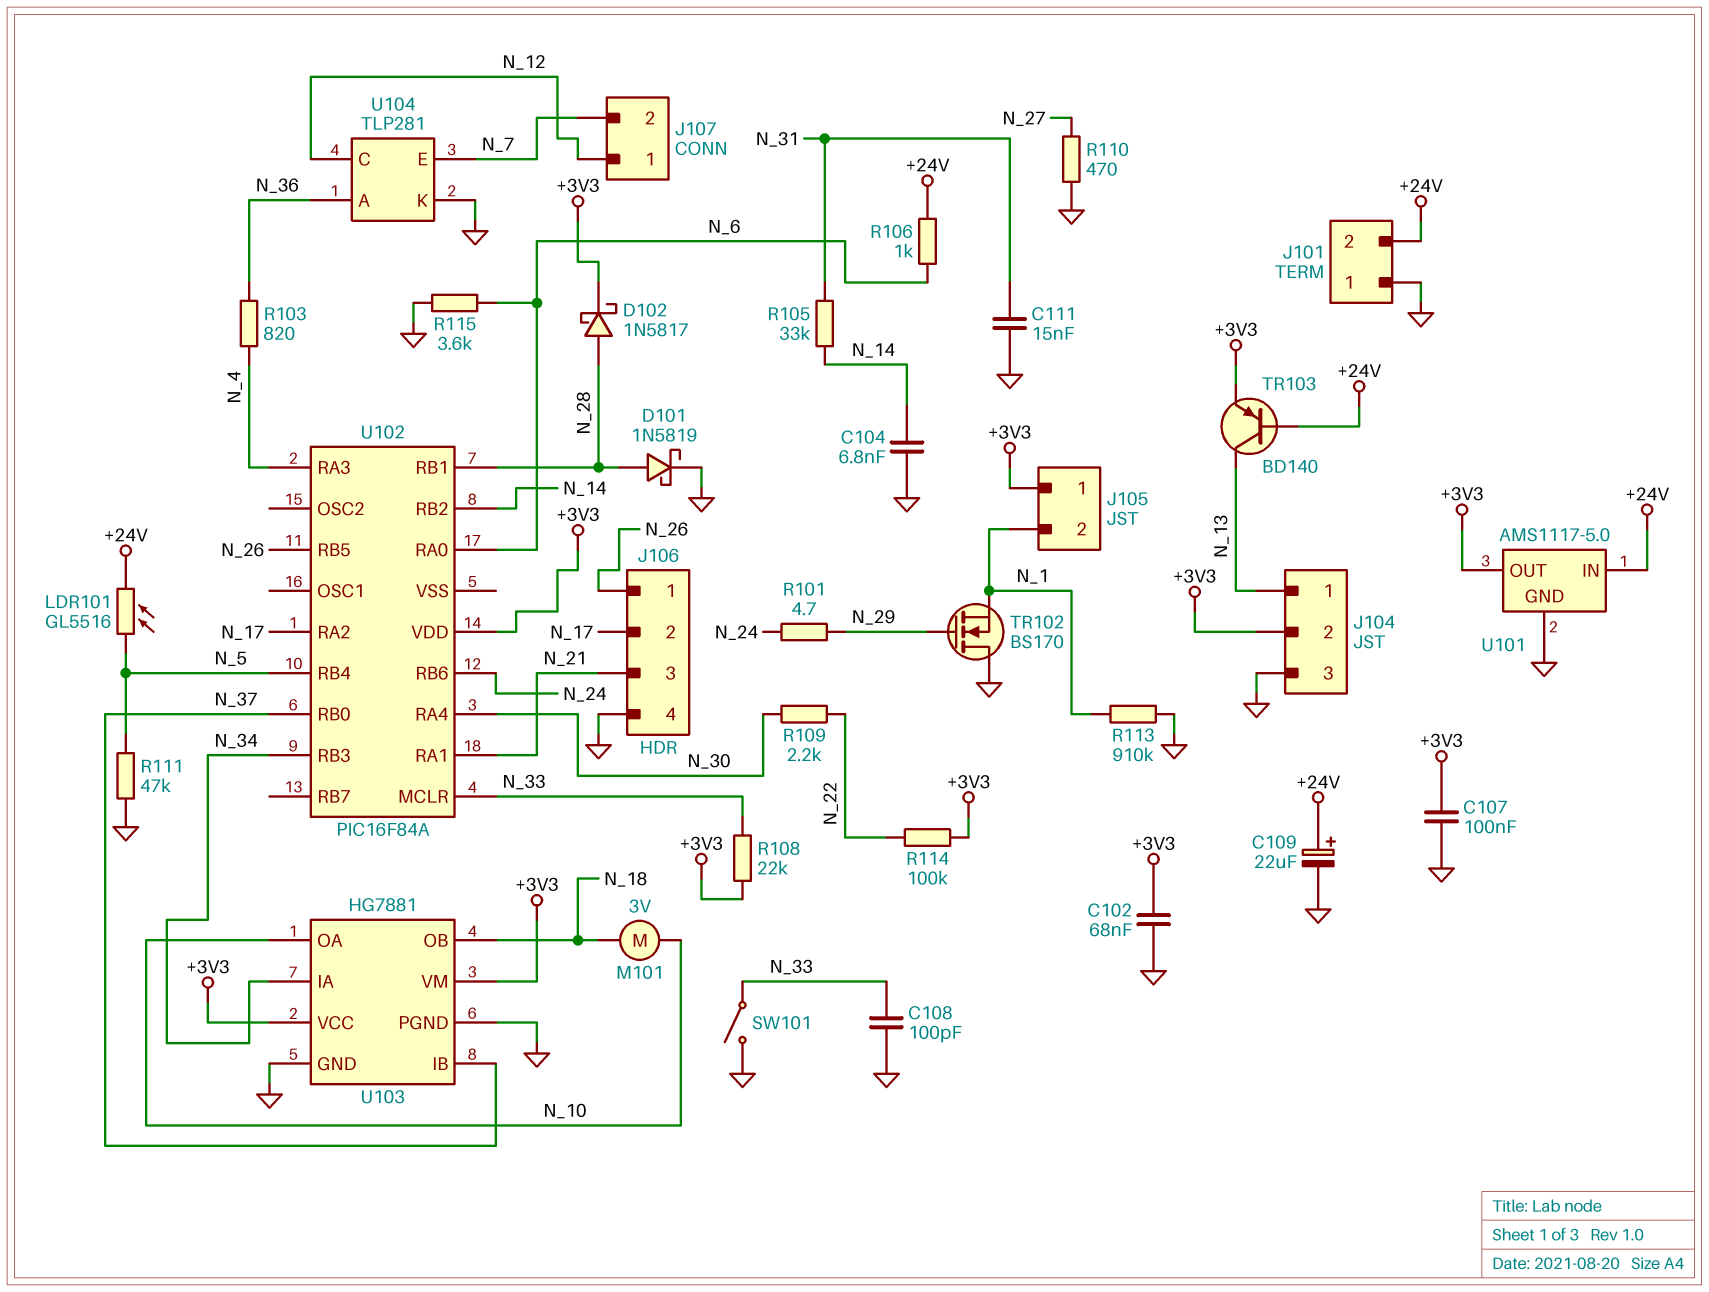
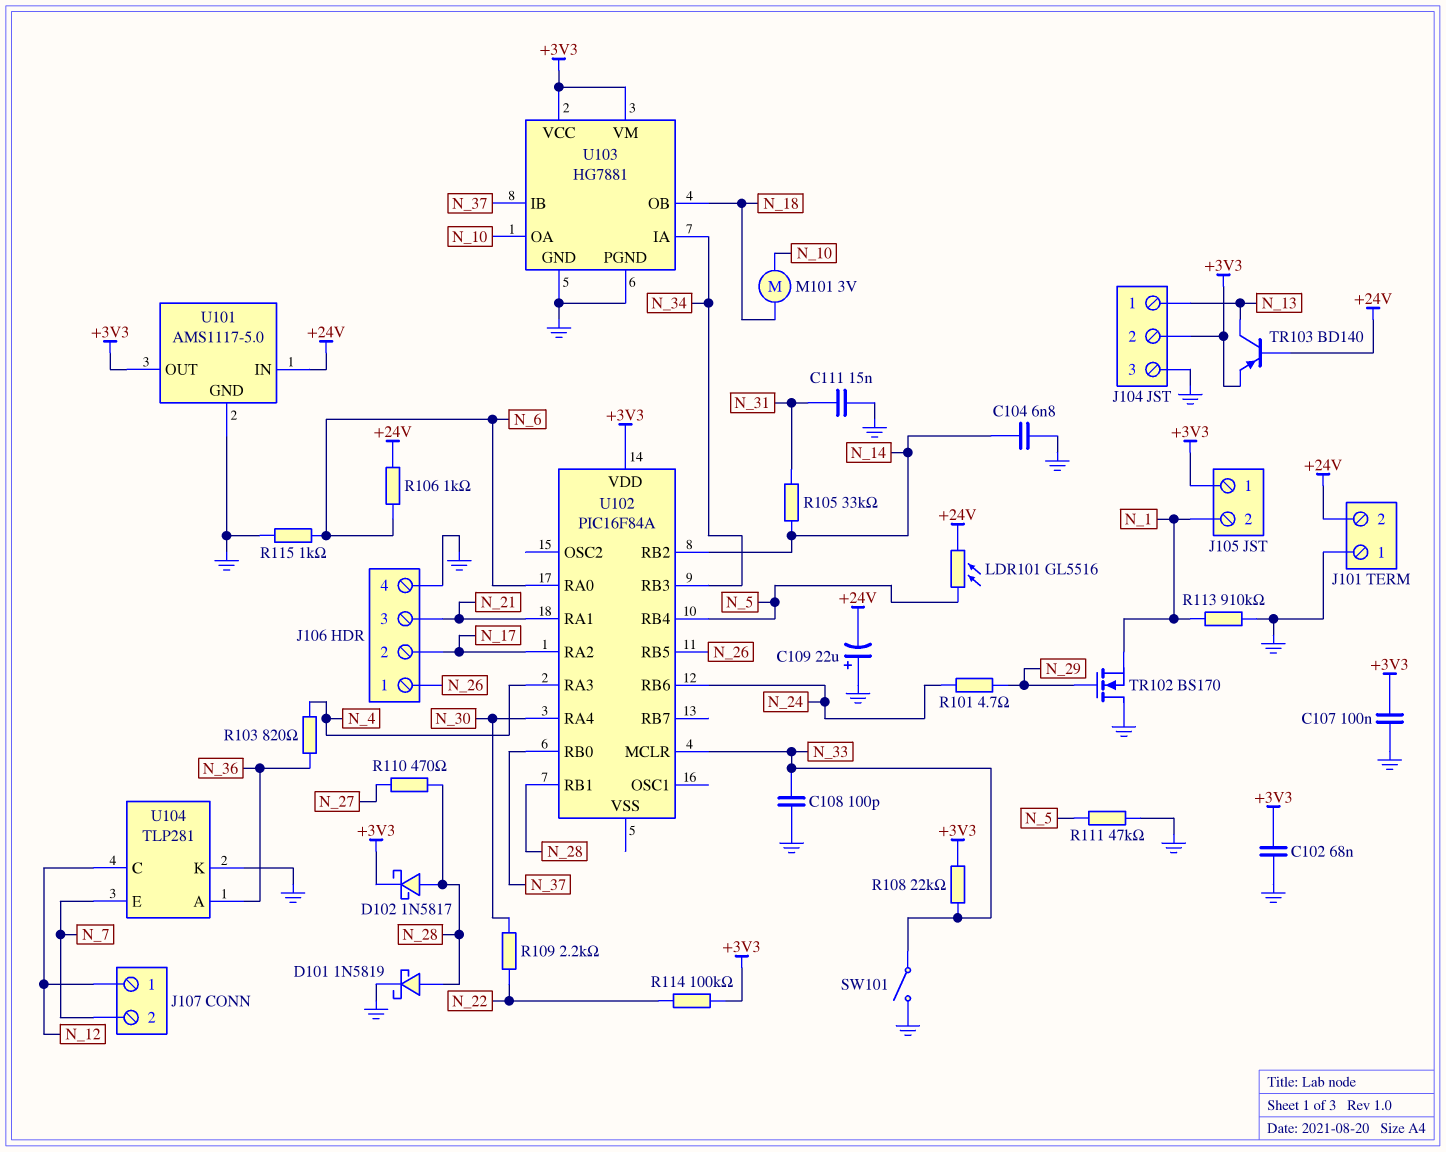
C109: 22uF (plus +24V, minus GND) -> 22uF (plus GND, minus +24V)
R110: 470 (GND, N_27) -> 470 (N_27, N_28)
R115: 3.6k (GND, N_6) -> 1k (GND, N_6)

